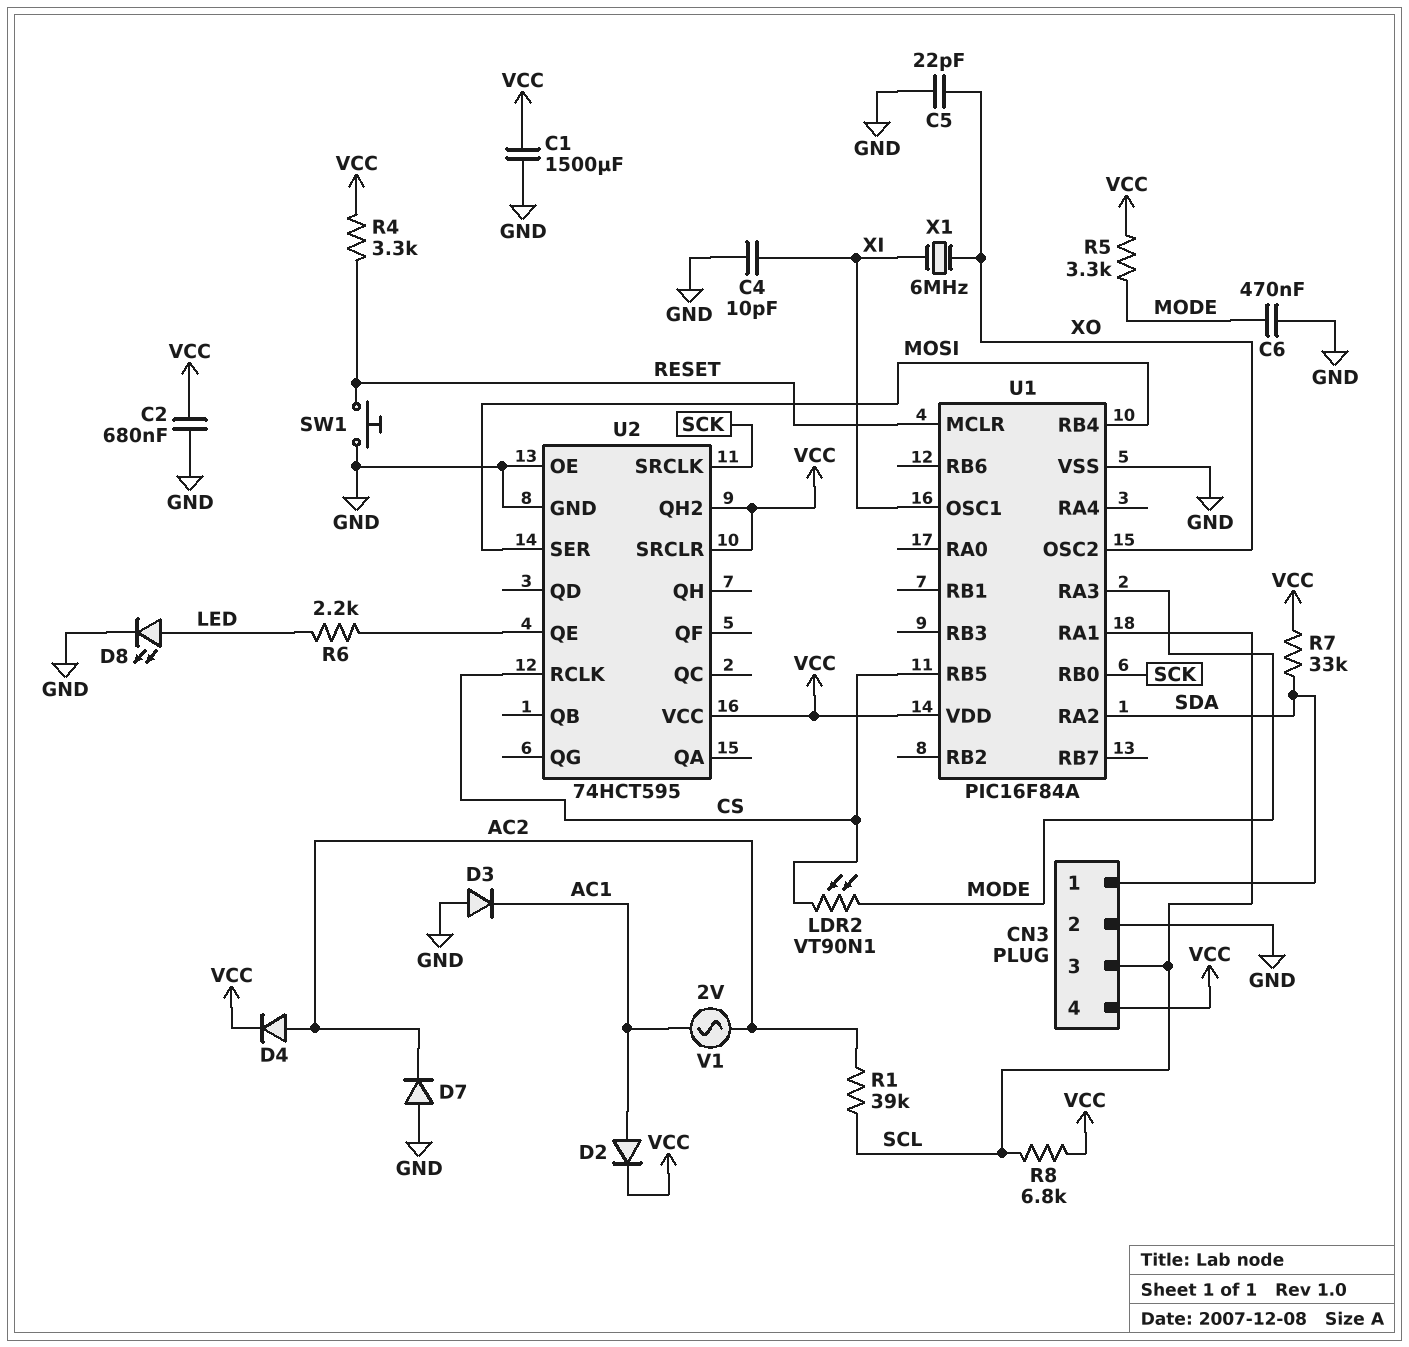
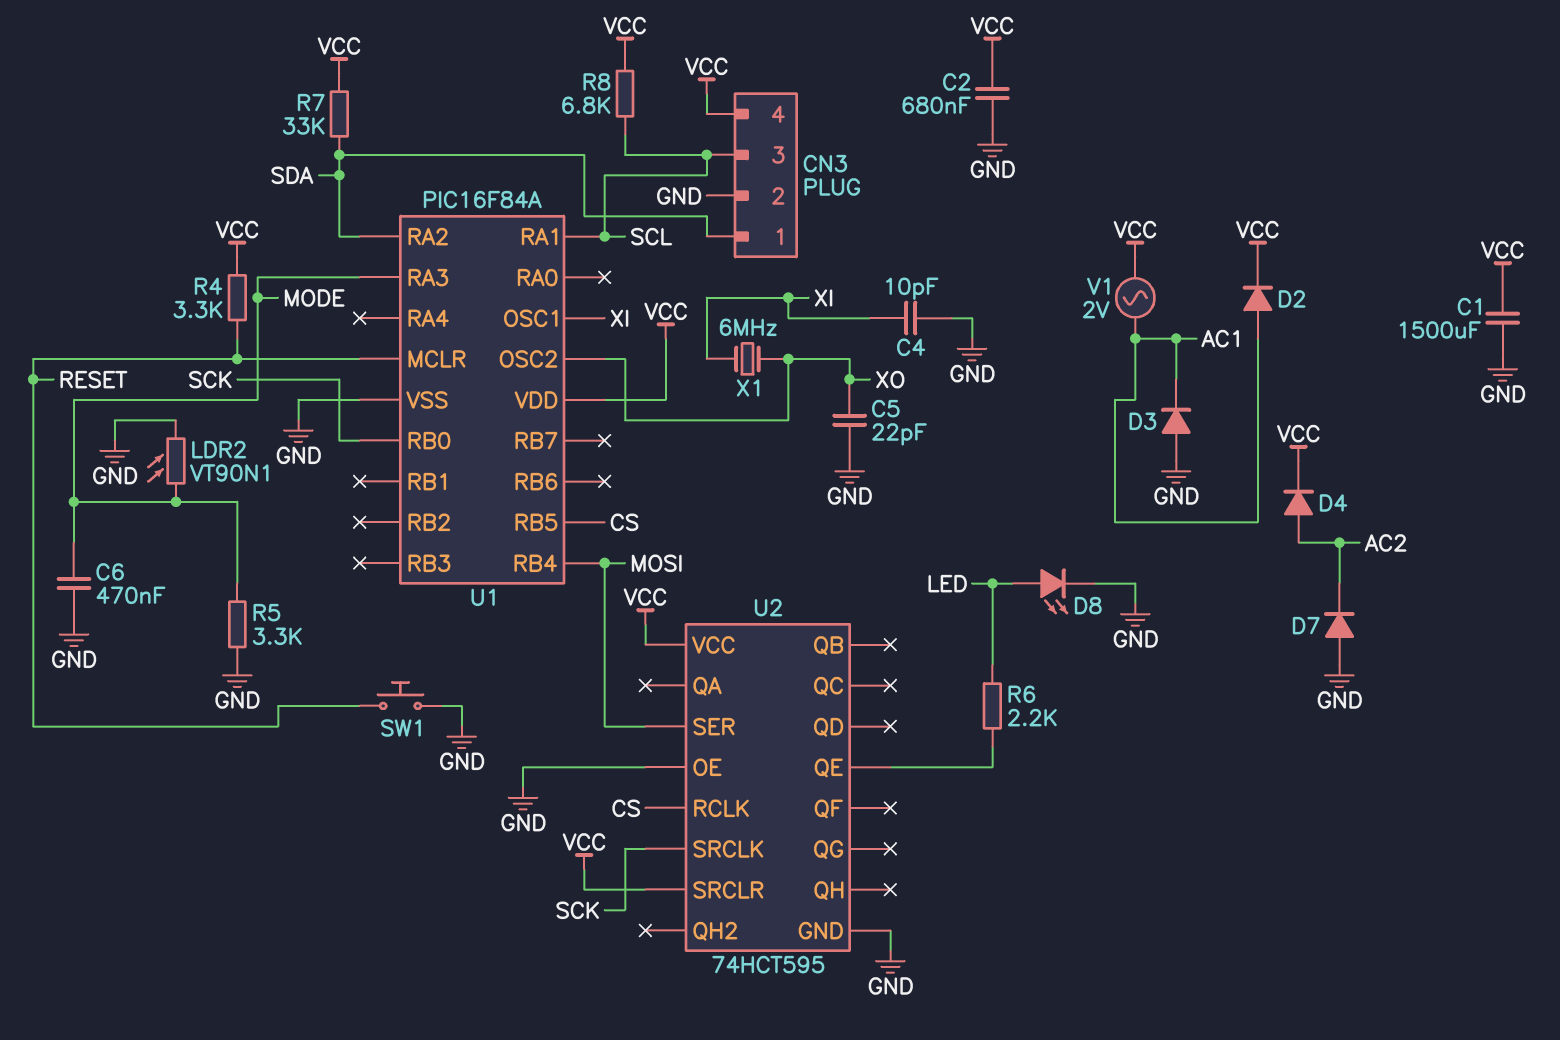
LDR2: VT90N1 (CS, MODE) -> VT90N1 (GND, MODE)
R1: 39k (AC2, SCL) -> none
R5: 3.3k (MODE, VCC) -> 3.3k (GND, MODE)
U2 pin QH2: VCC -> none
V1: AC 2V (AC1, AC2) -> AC 2V (AC1, VCC)

